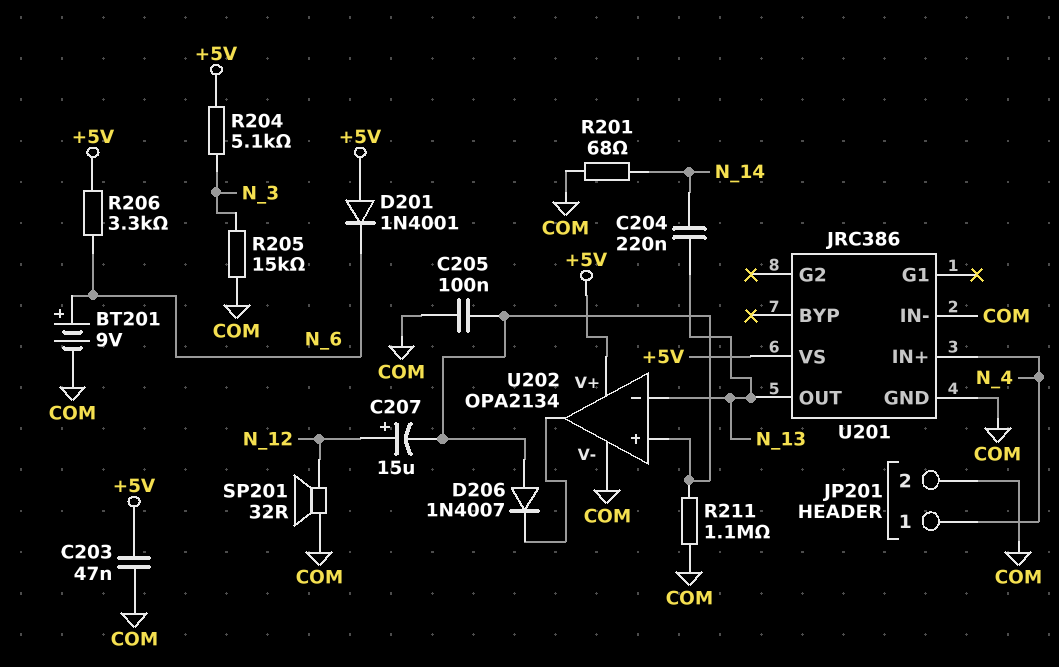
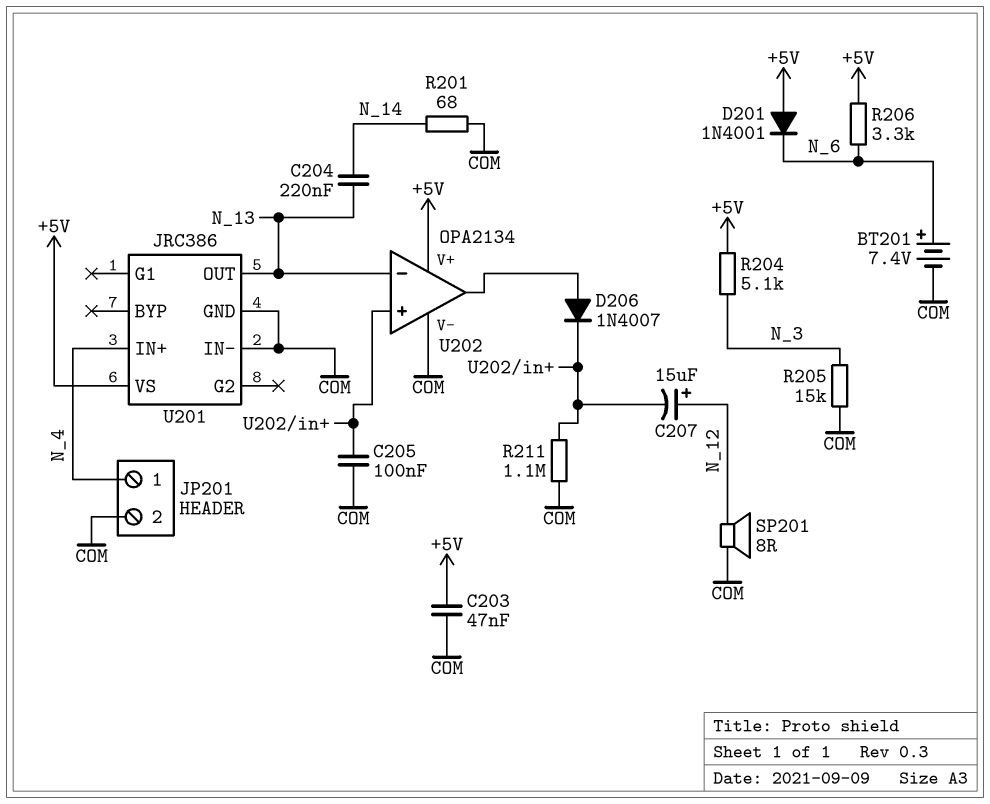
BT201: 9V (plus N_6, minus COM) -> 7.4V (plus N_6, minus COM)
D206: diode 1N4007 (A U202/in+, K U202/out) -> diode 1N4007 (A U202/out, K U202/in+)
SP201: speaker 32R (COM, N_12) -> speaker 8R (COM, N_12)

